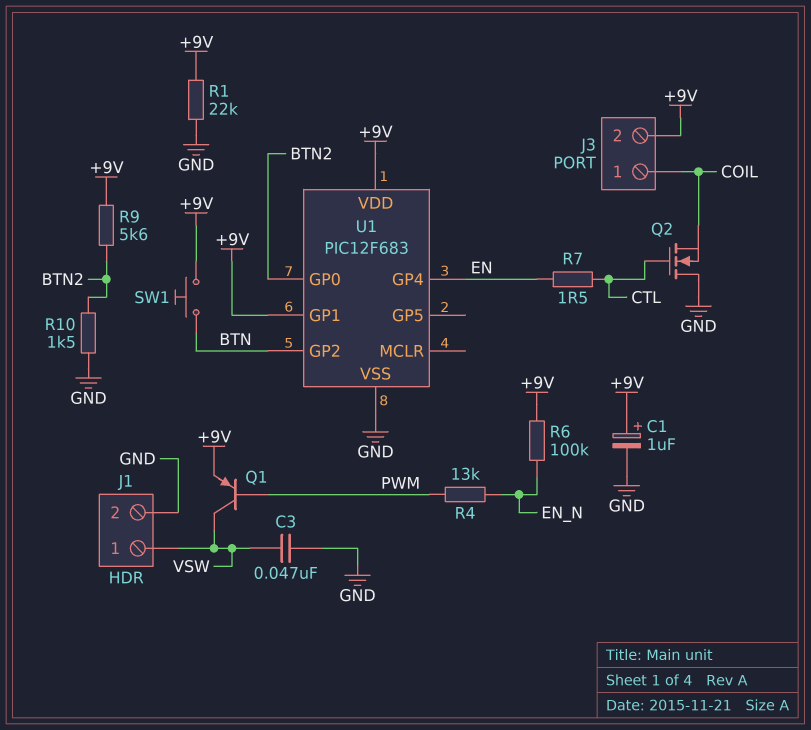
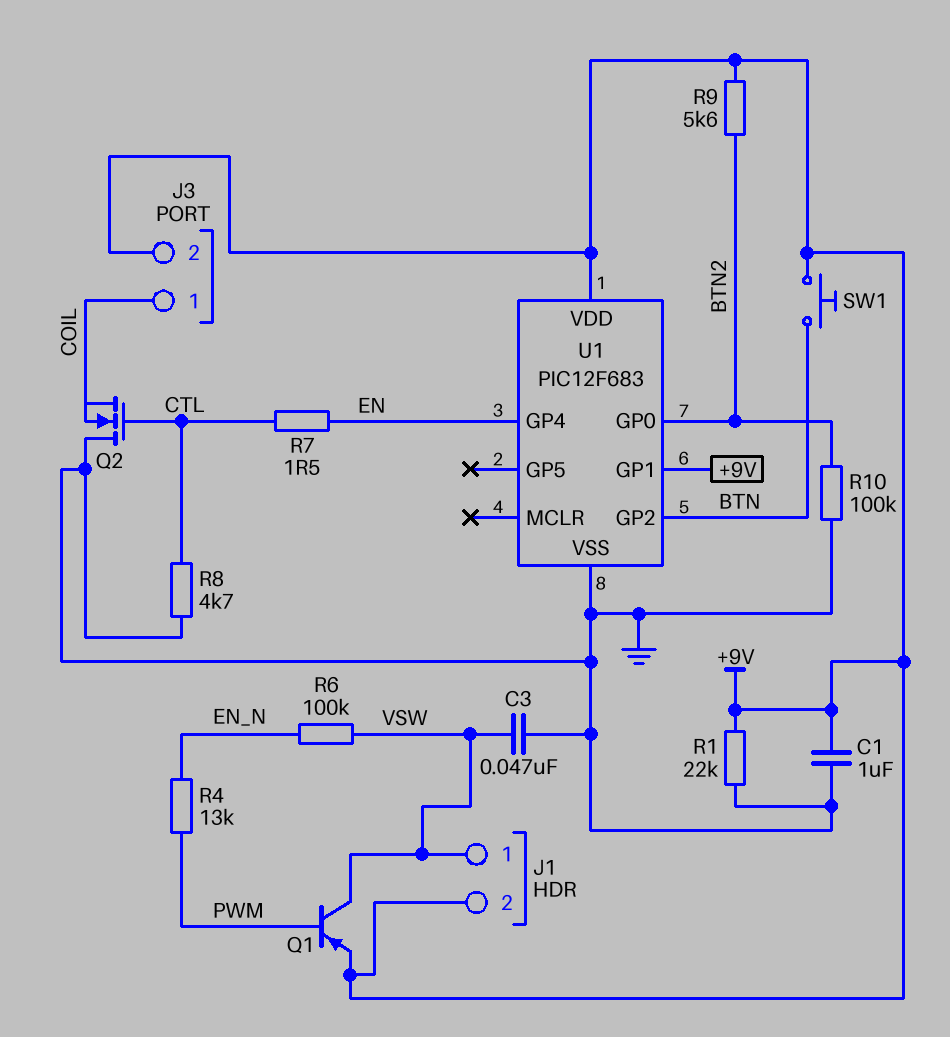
C1: 1uF (plus +9V, minus GND) -> 1uF (+9V, GND)
J1 pin 2: GND -> +9V
R6: 100k (+9V, EN_N) -> 100k (EN_N, VSW)
R8: none -> 4.7k (CTL, GND)
R10: 1.5k (BTN2, GND) -> 100k (BTN2, GND)

